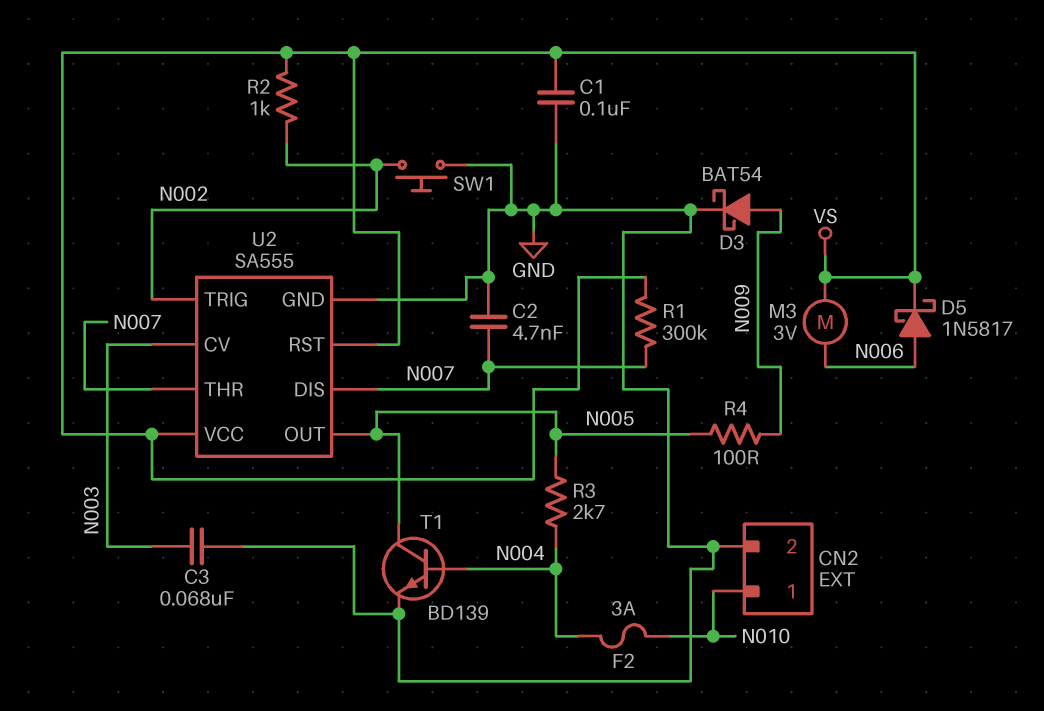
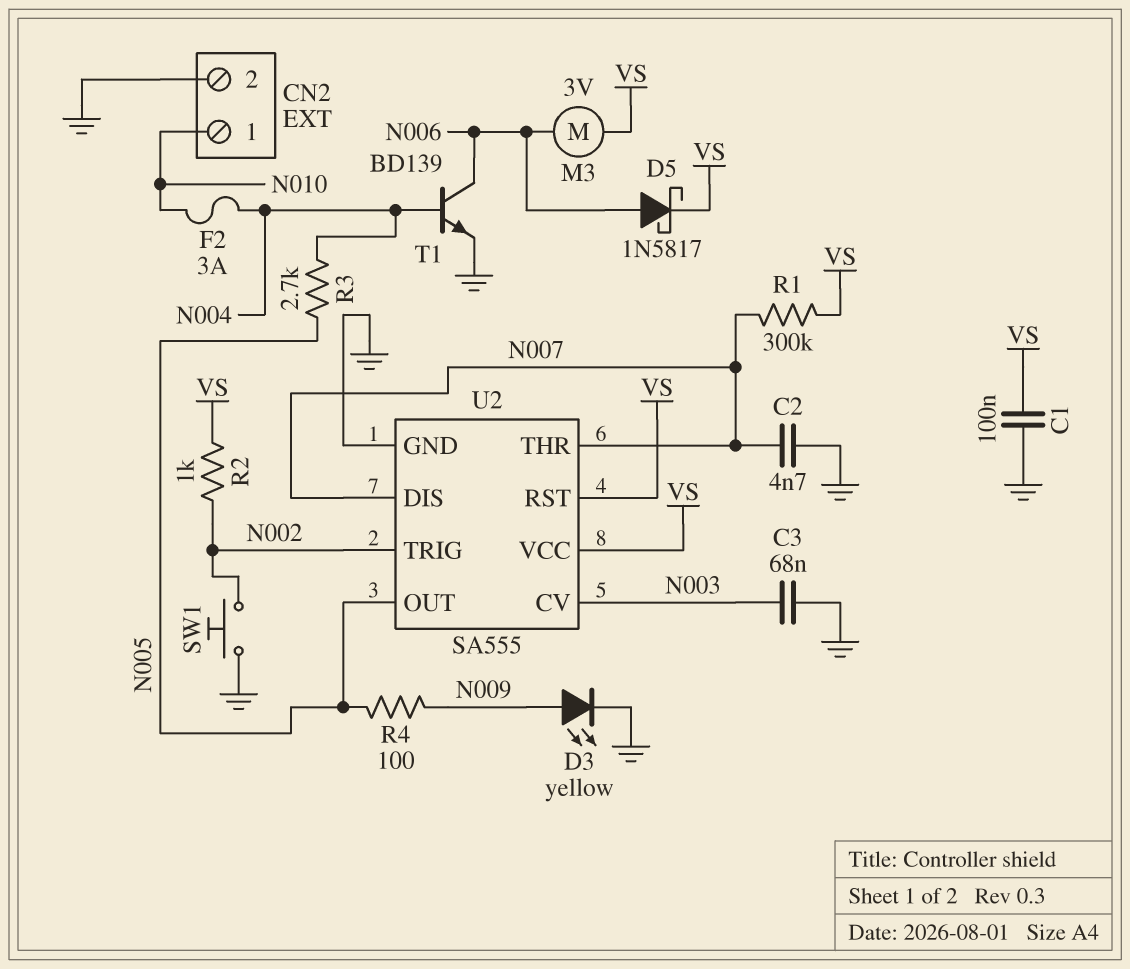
D3: schottky BAT54 (A N009, K GND) -> LED yellow (A N009, K GND)
T1: NPN BD139 (B N004, C N005, E GND) -> NPN BD139 (B N004, C N006, E GND)

